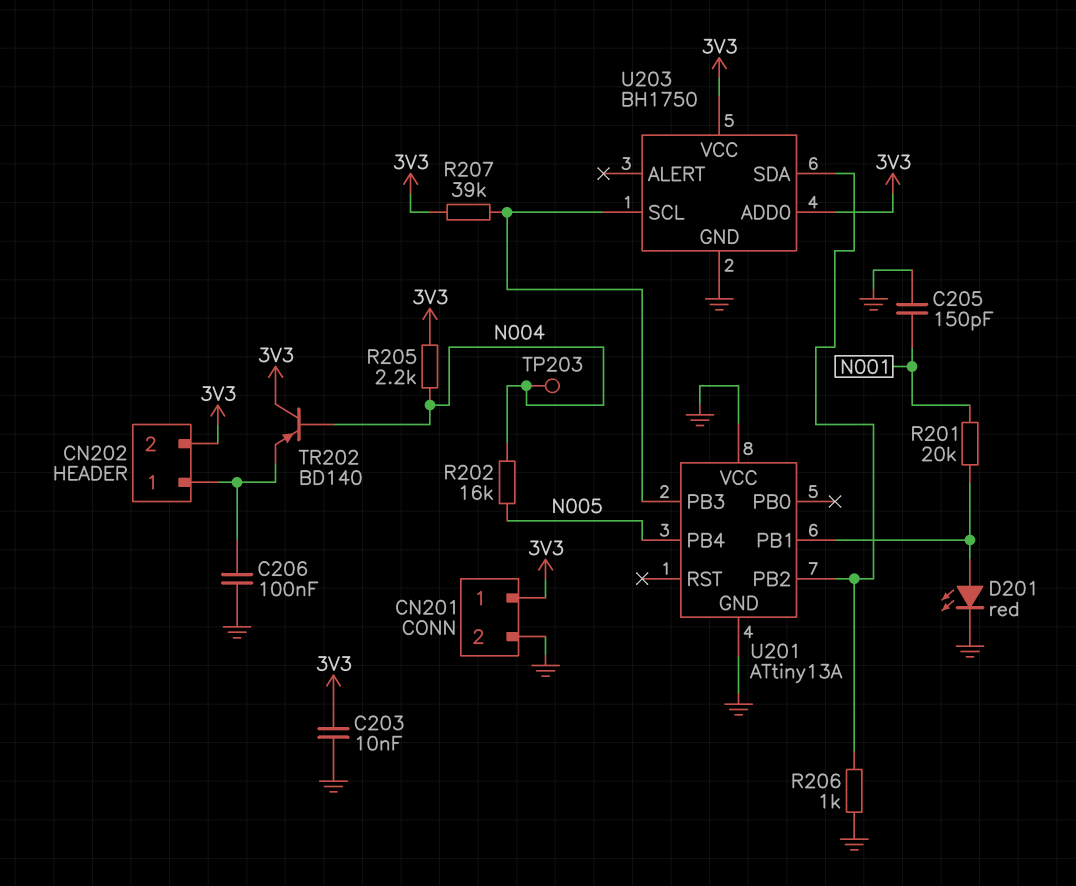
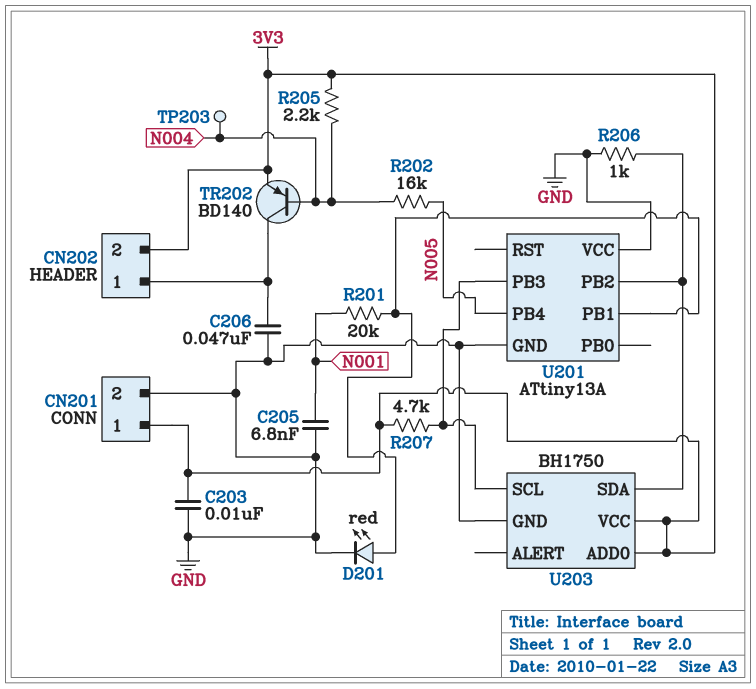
C205: 150pF (GND, N001) -> 6.8nF (GND, N001)
C206: 100nF (CN202/1, GND) -> 47nF (CN202/1, GND)
R207: 39k (3V3, U201/PB3) -> 4.7k (3V3, U201/PB3)
TR202: PNP BD140 (B N004, C 3V3, E CN202/1) -> PNP BD140 (B N004, C CN202/1, E 3V3)

